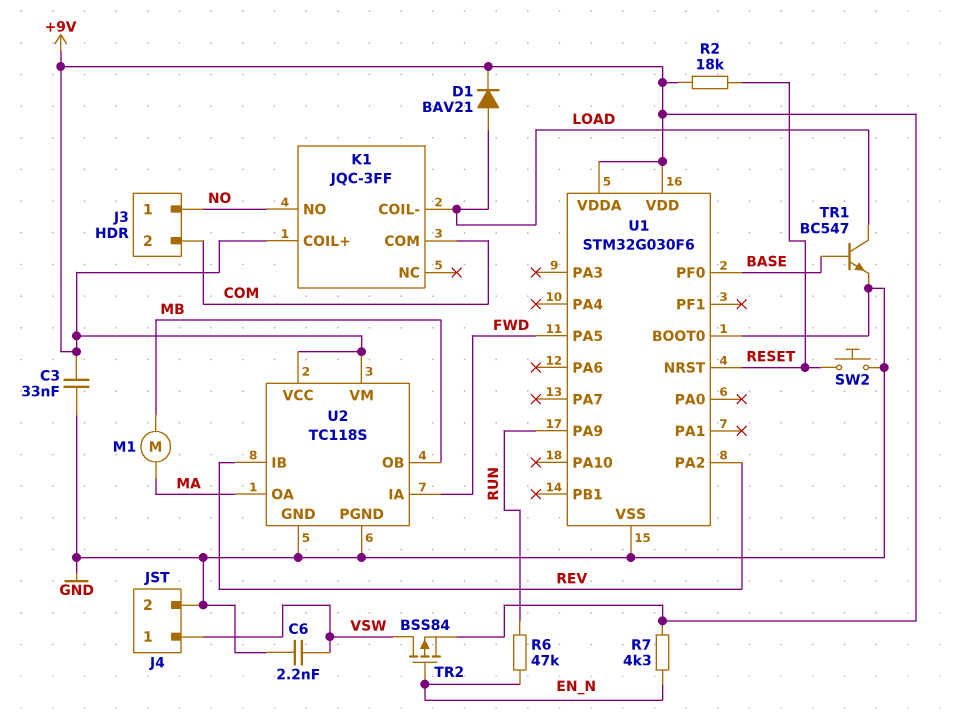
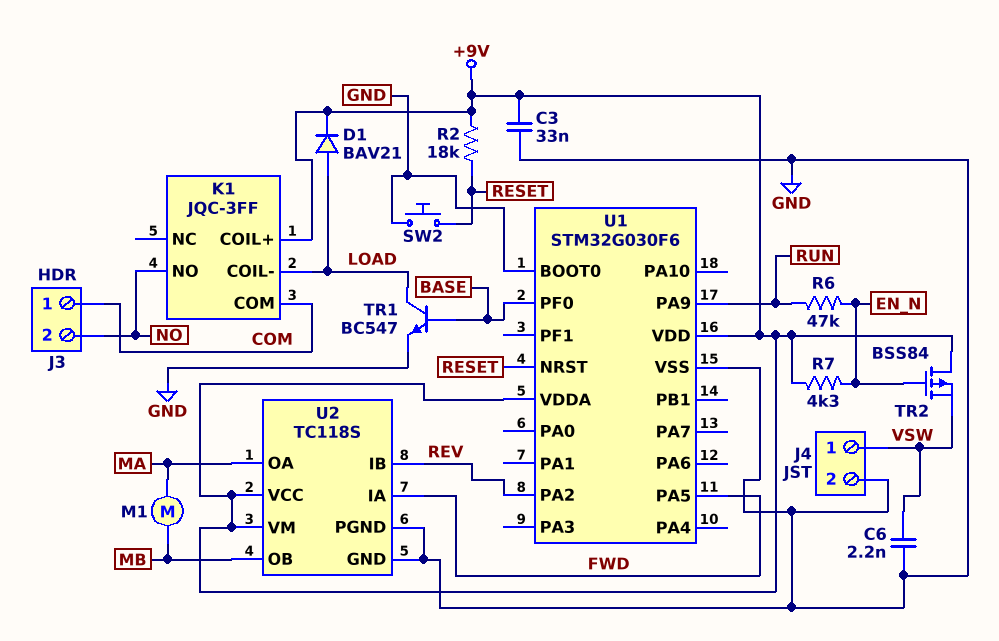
J3 pin 1: NO -> COM
J3 pin 2: COM -> NO
TR2: PMOS BSS84 (G EN_N, D VSW, S +9V) -> PMOS BSS84 (G EN_N, D +9V, S VSW)

